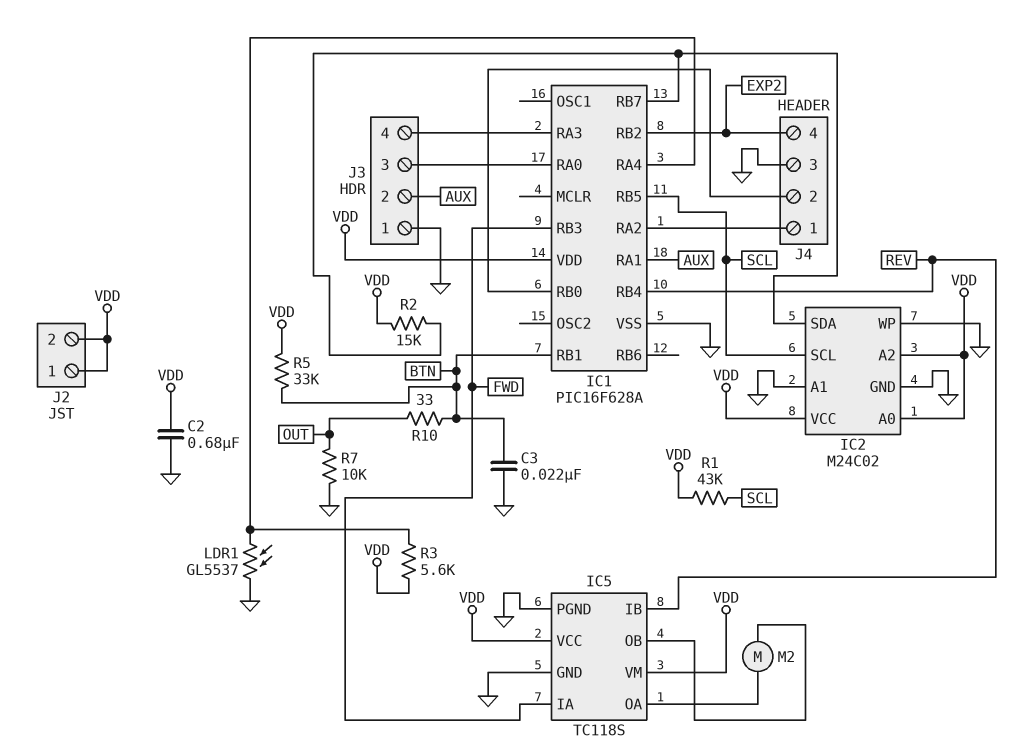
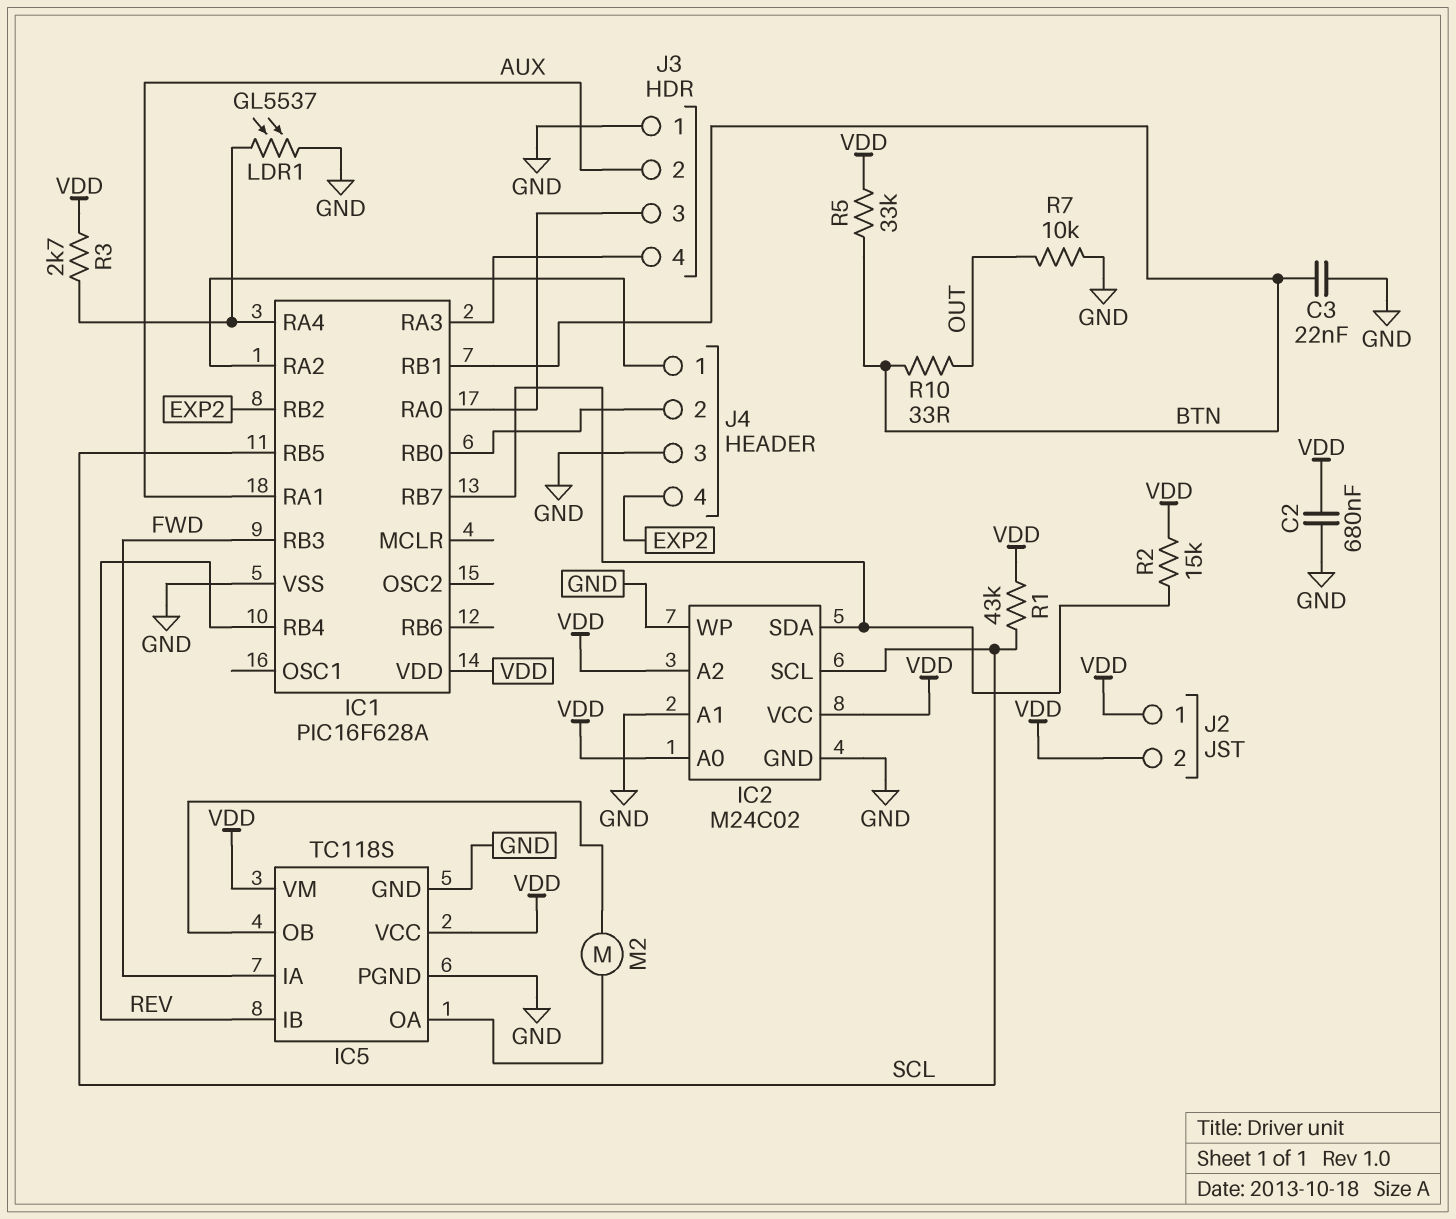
R3: 5.6k (IC1/RA4, VDD) -> 2.7k (IC1/RA4, VDD)

